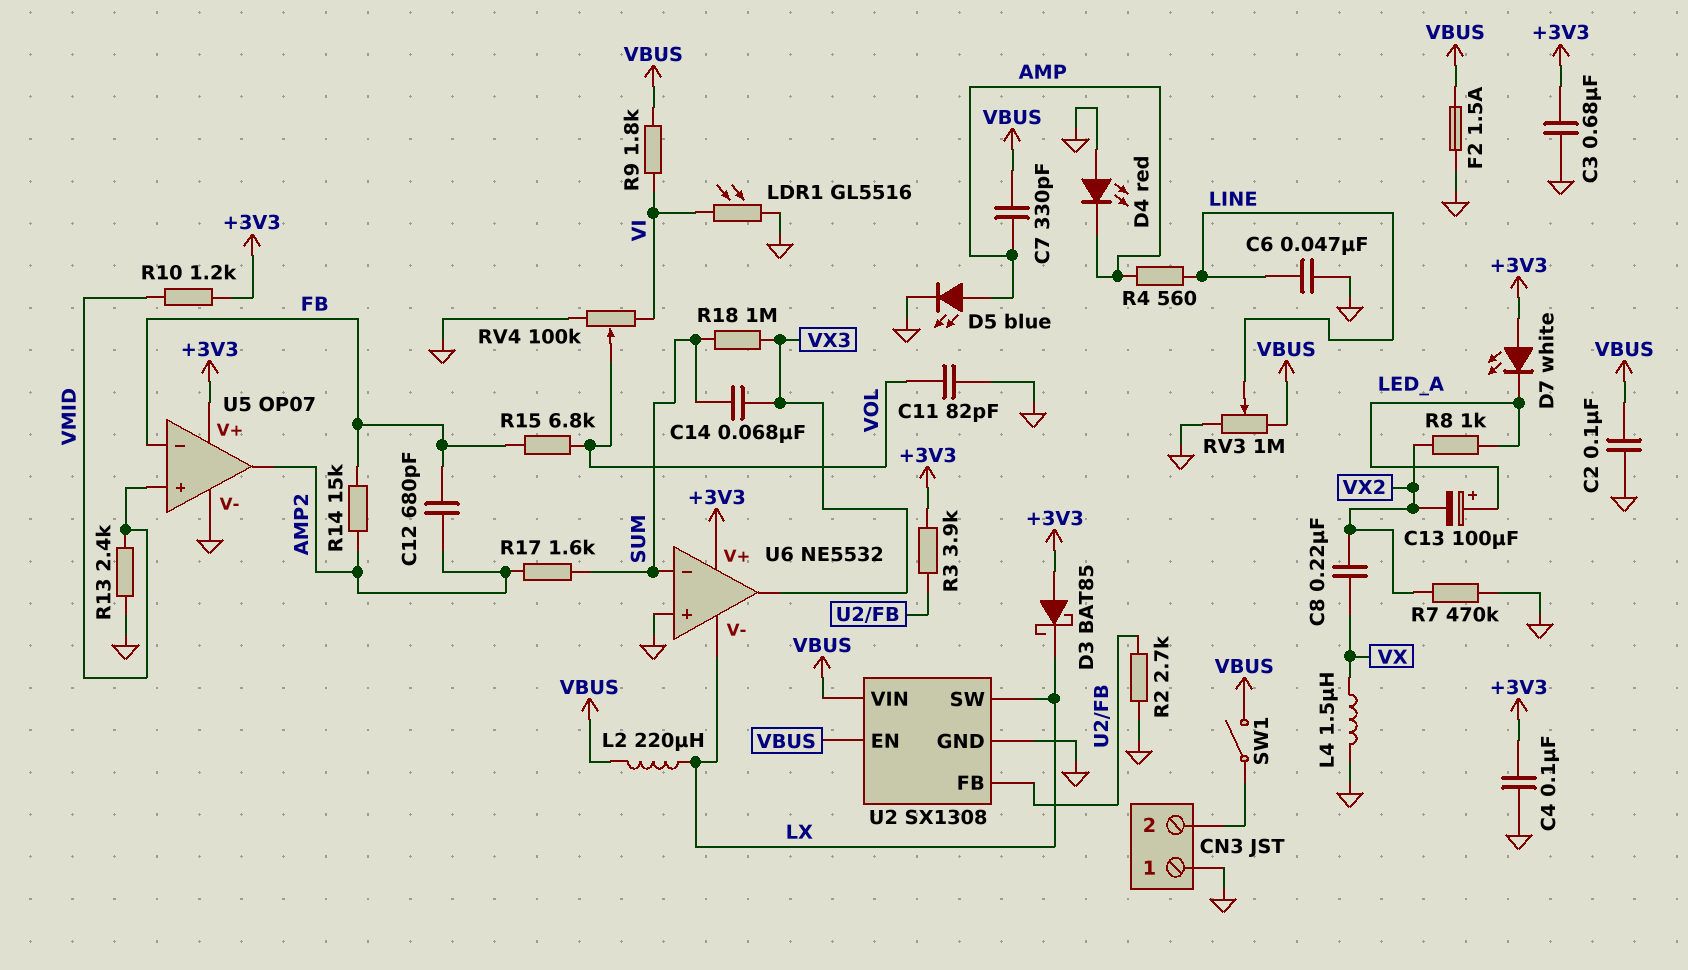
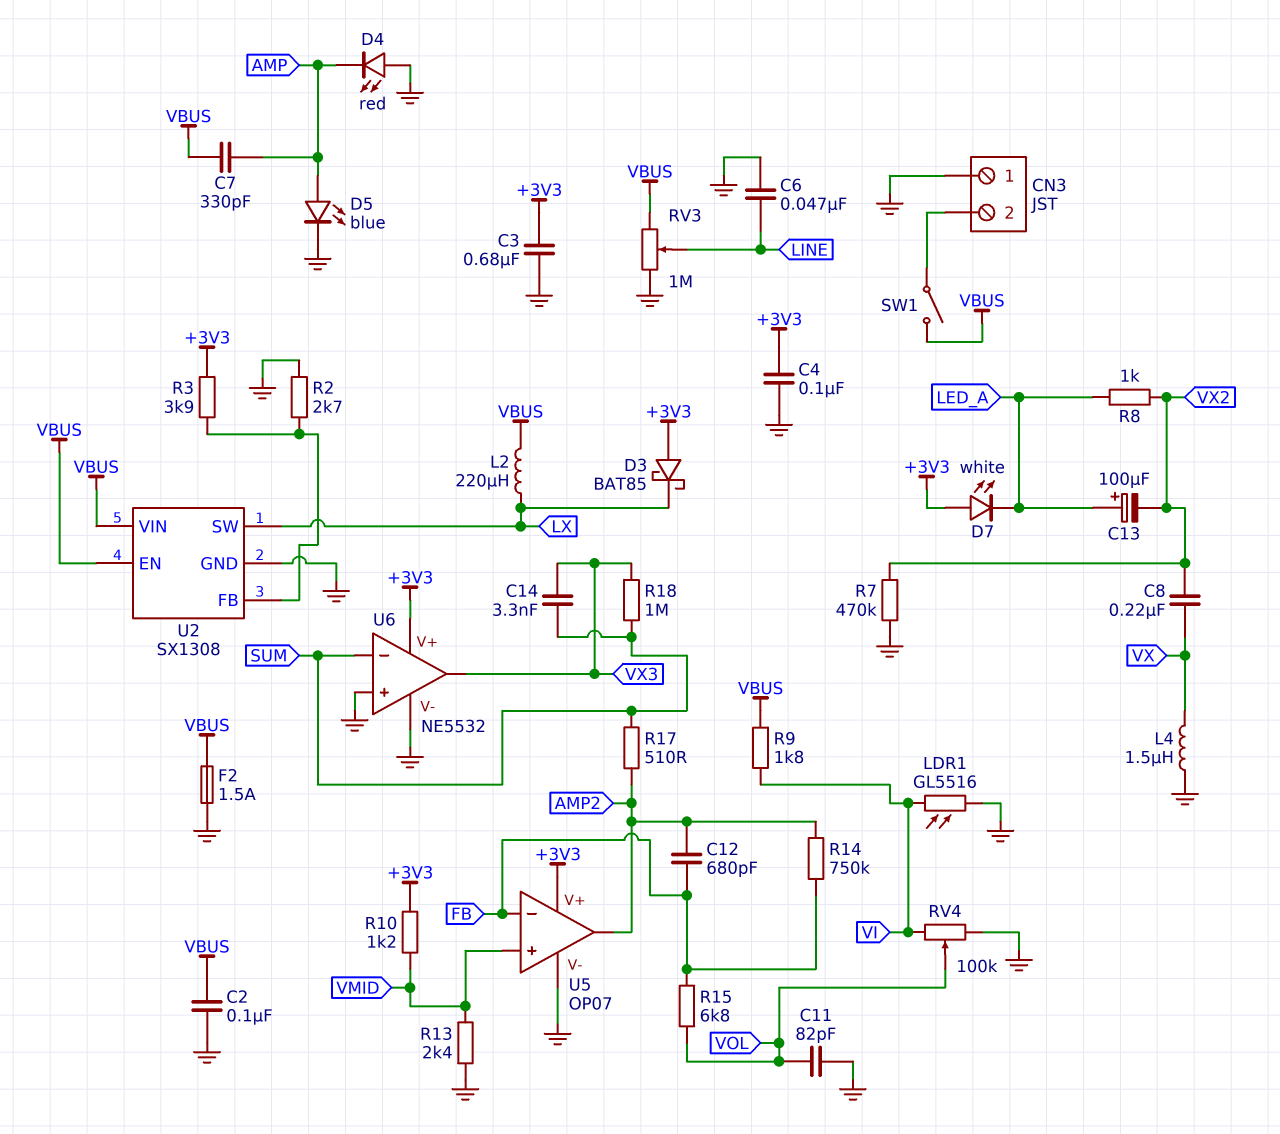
C14: 68nF (SUM, VX3) -> 3.3nF (SUM, VX3)
R4: 560 (AMP, LINE) -> none
R14: 15k (AMP2, FB) -> 750k (AMP2, FB)
R17: 1.6k (AMP2, SUM) -> 510 (AMP2, SUM)
U6 pin V-: LX -> GND

